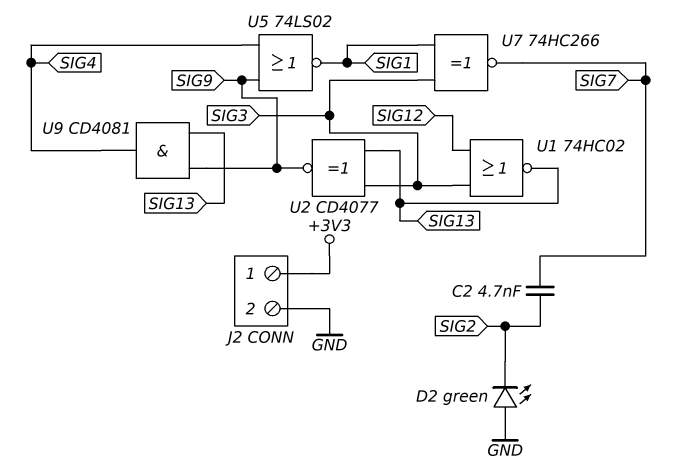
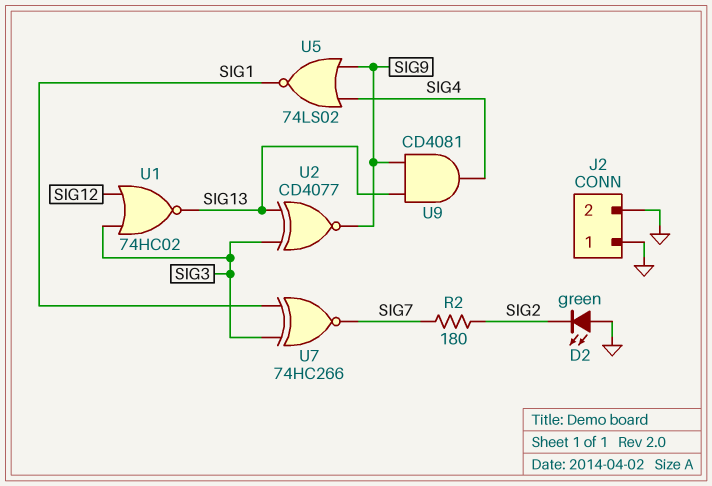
C2: 4.7nF (SIG2, SIG7) -> none
J2 pin 1: +3V3 -> GND
R2: none -> 180 (SIG2, SIG7)

